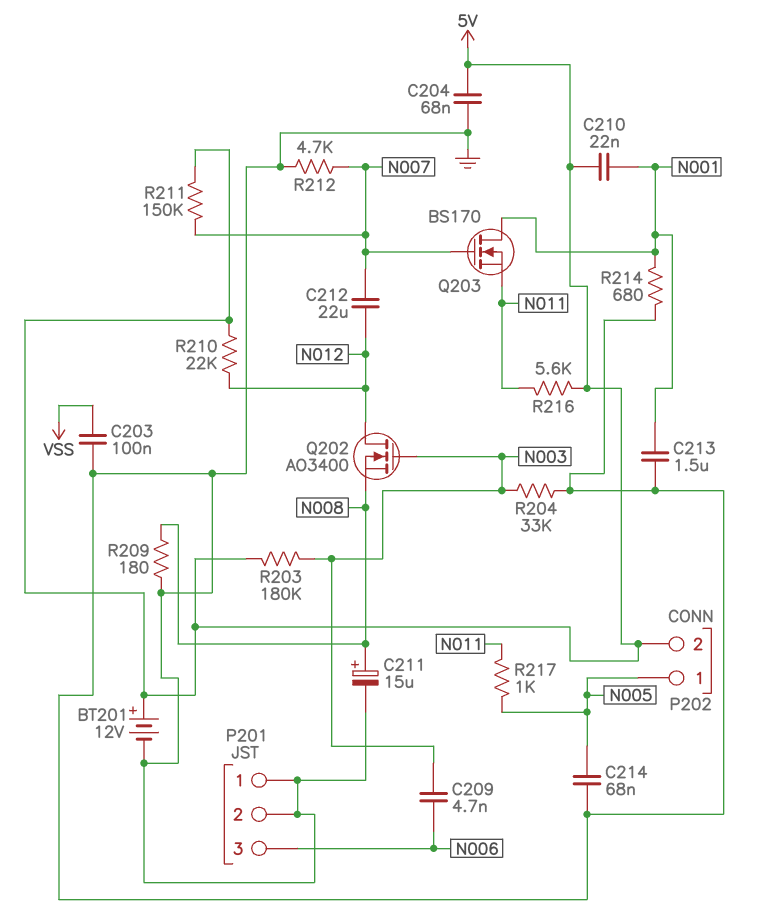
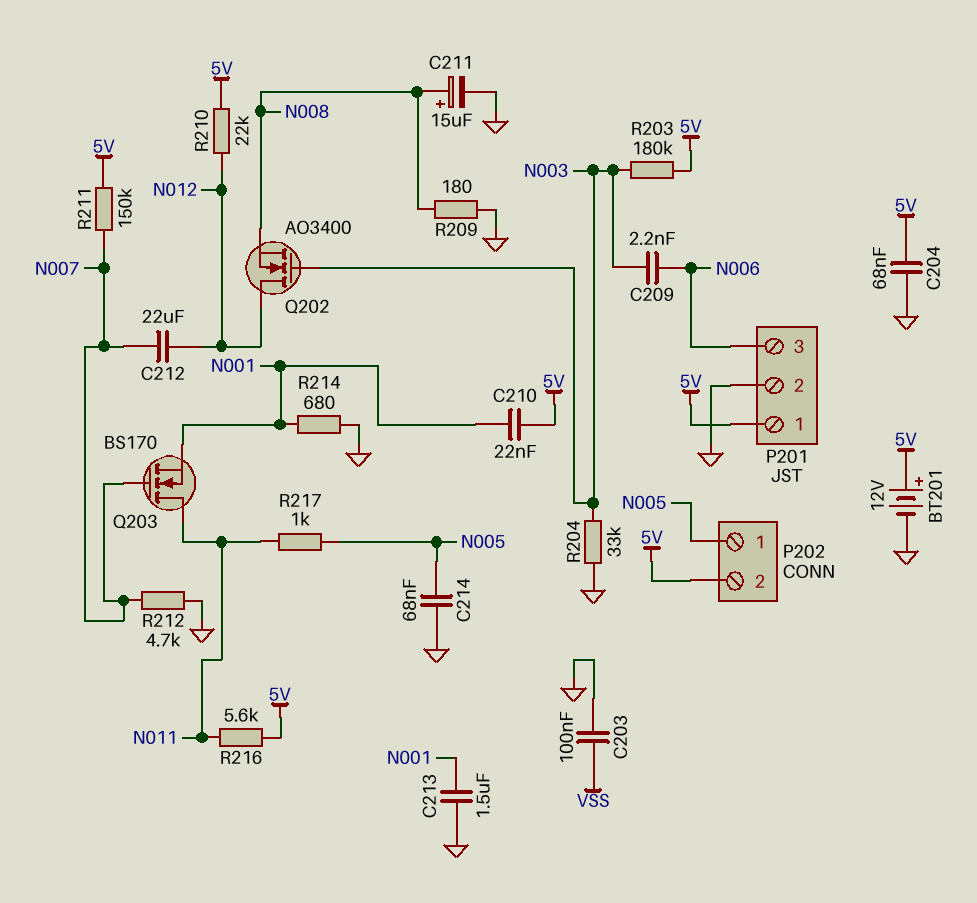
C209: 4.7nF (N003, N006) -> 2.2nF (N003, N006)
P201 pin 1: GND -> 5V
Q203: NMOS BS170 (G N007, D N001, S N011) -> NMOS BS170 (G N007, D N011, S N001)

